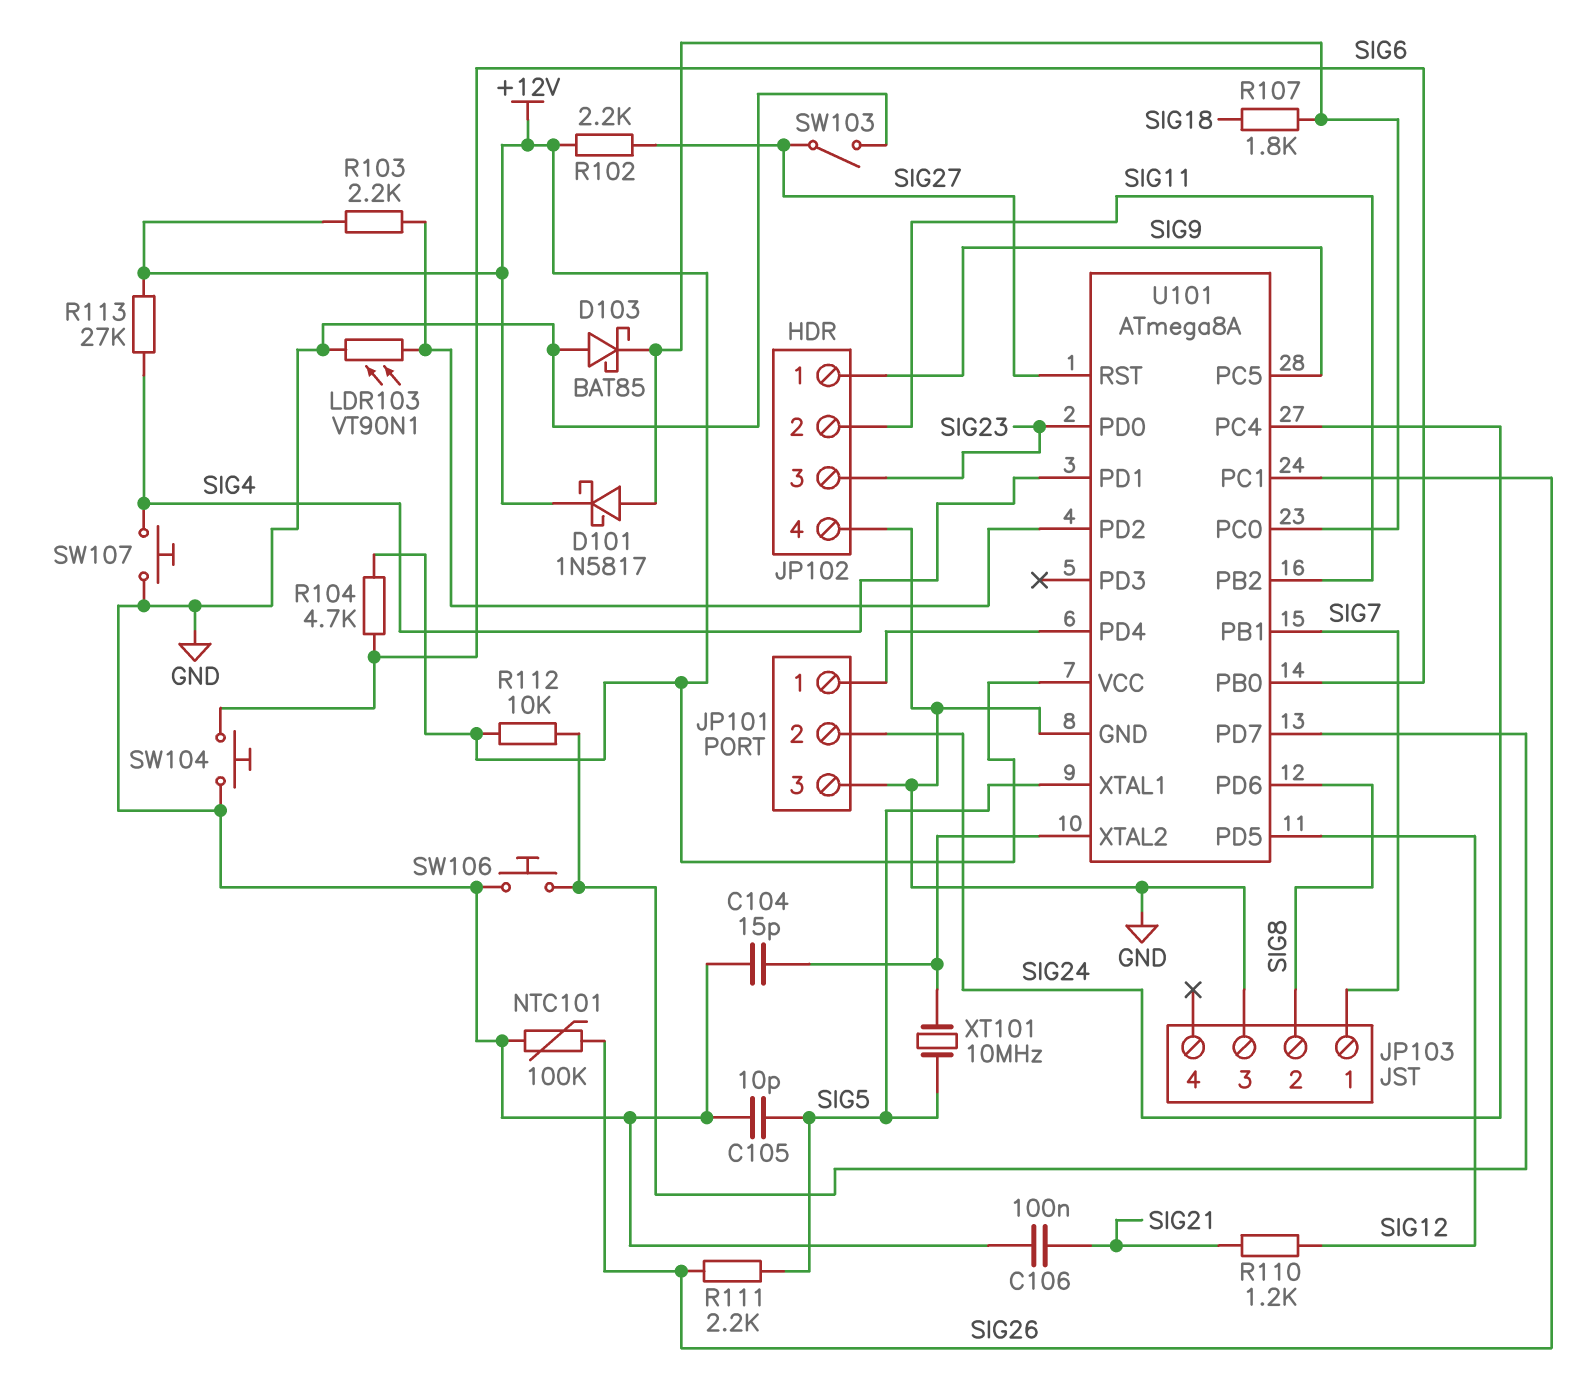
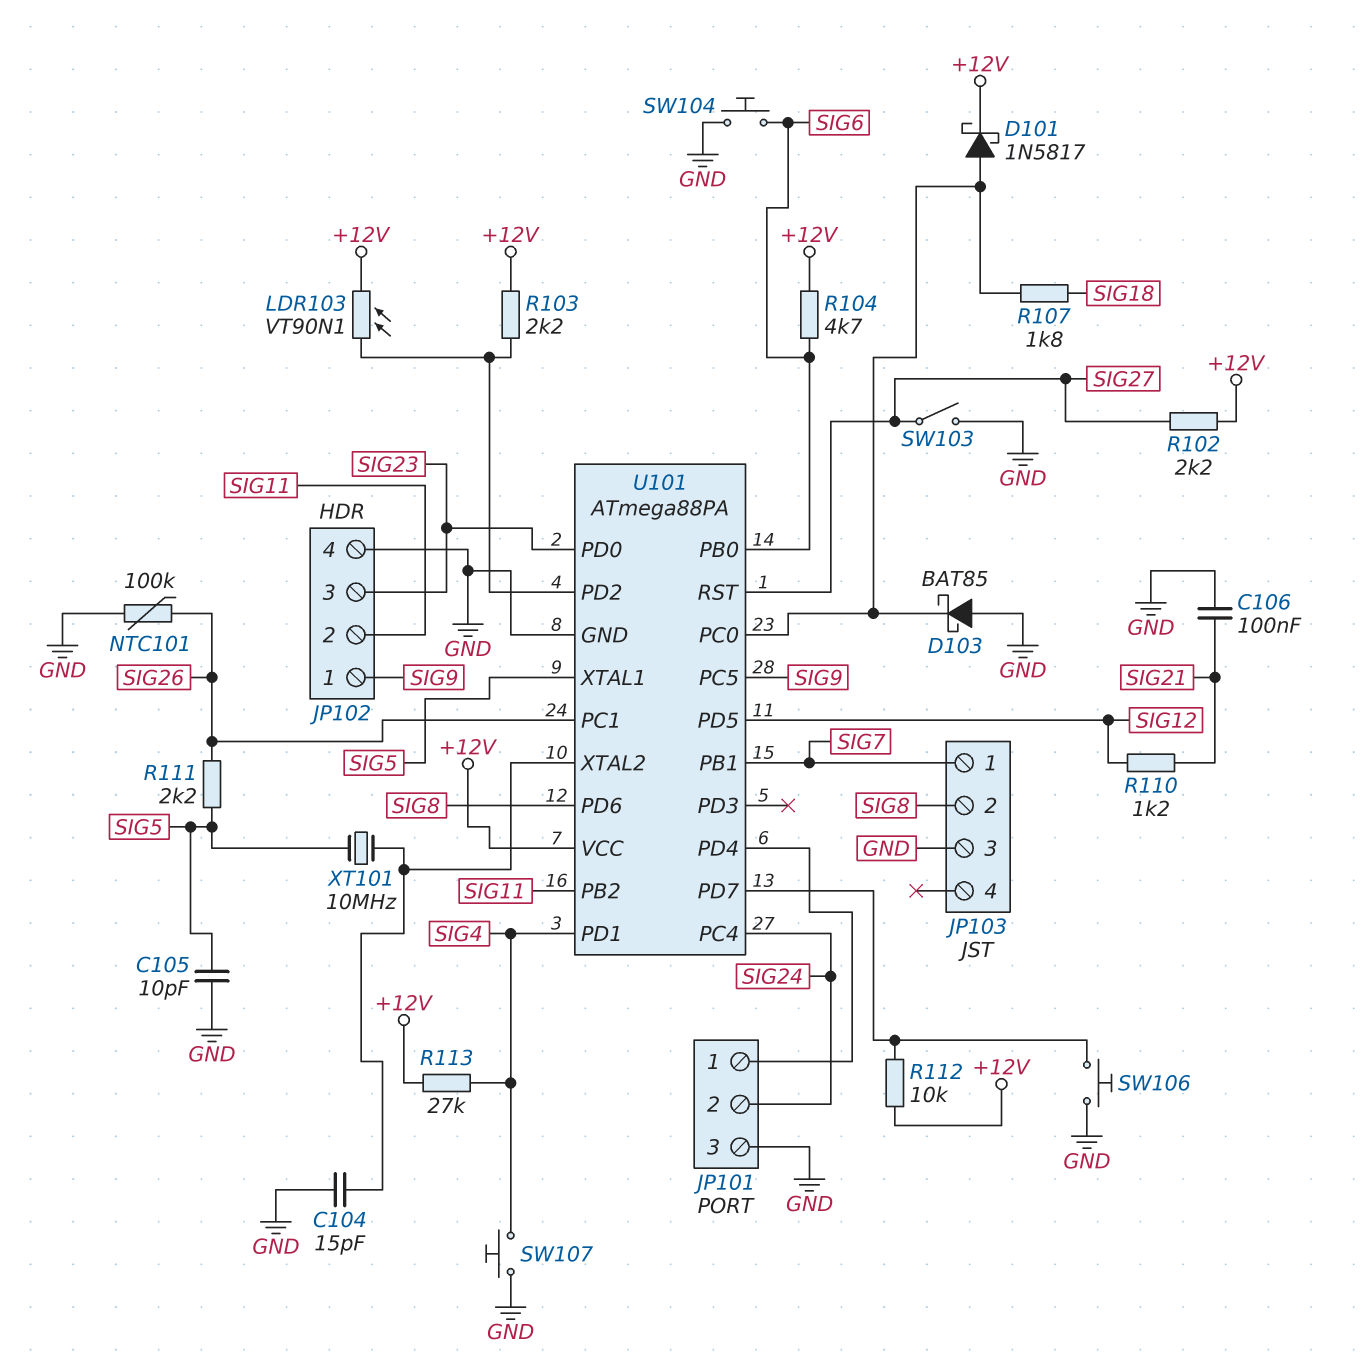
LDR103: VT90N1 (GND, U101/PD2) -> VT90N1 (+12V, U101/PD2)
U101: ATmega8A -> ATmega88PA

